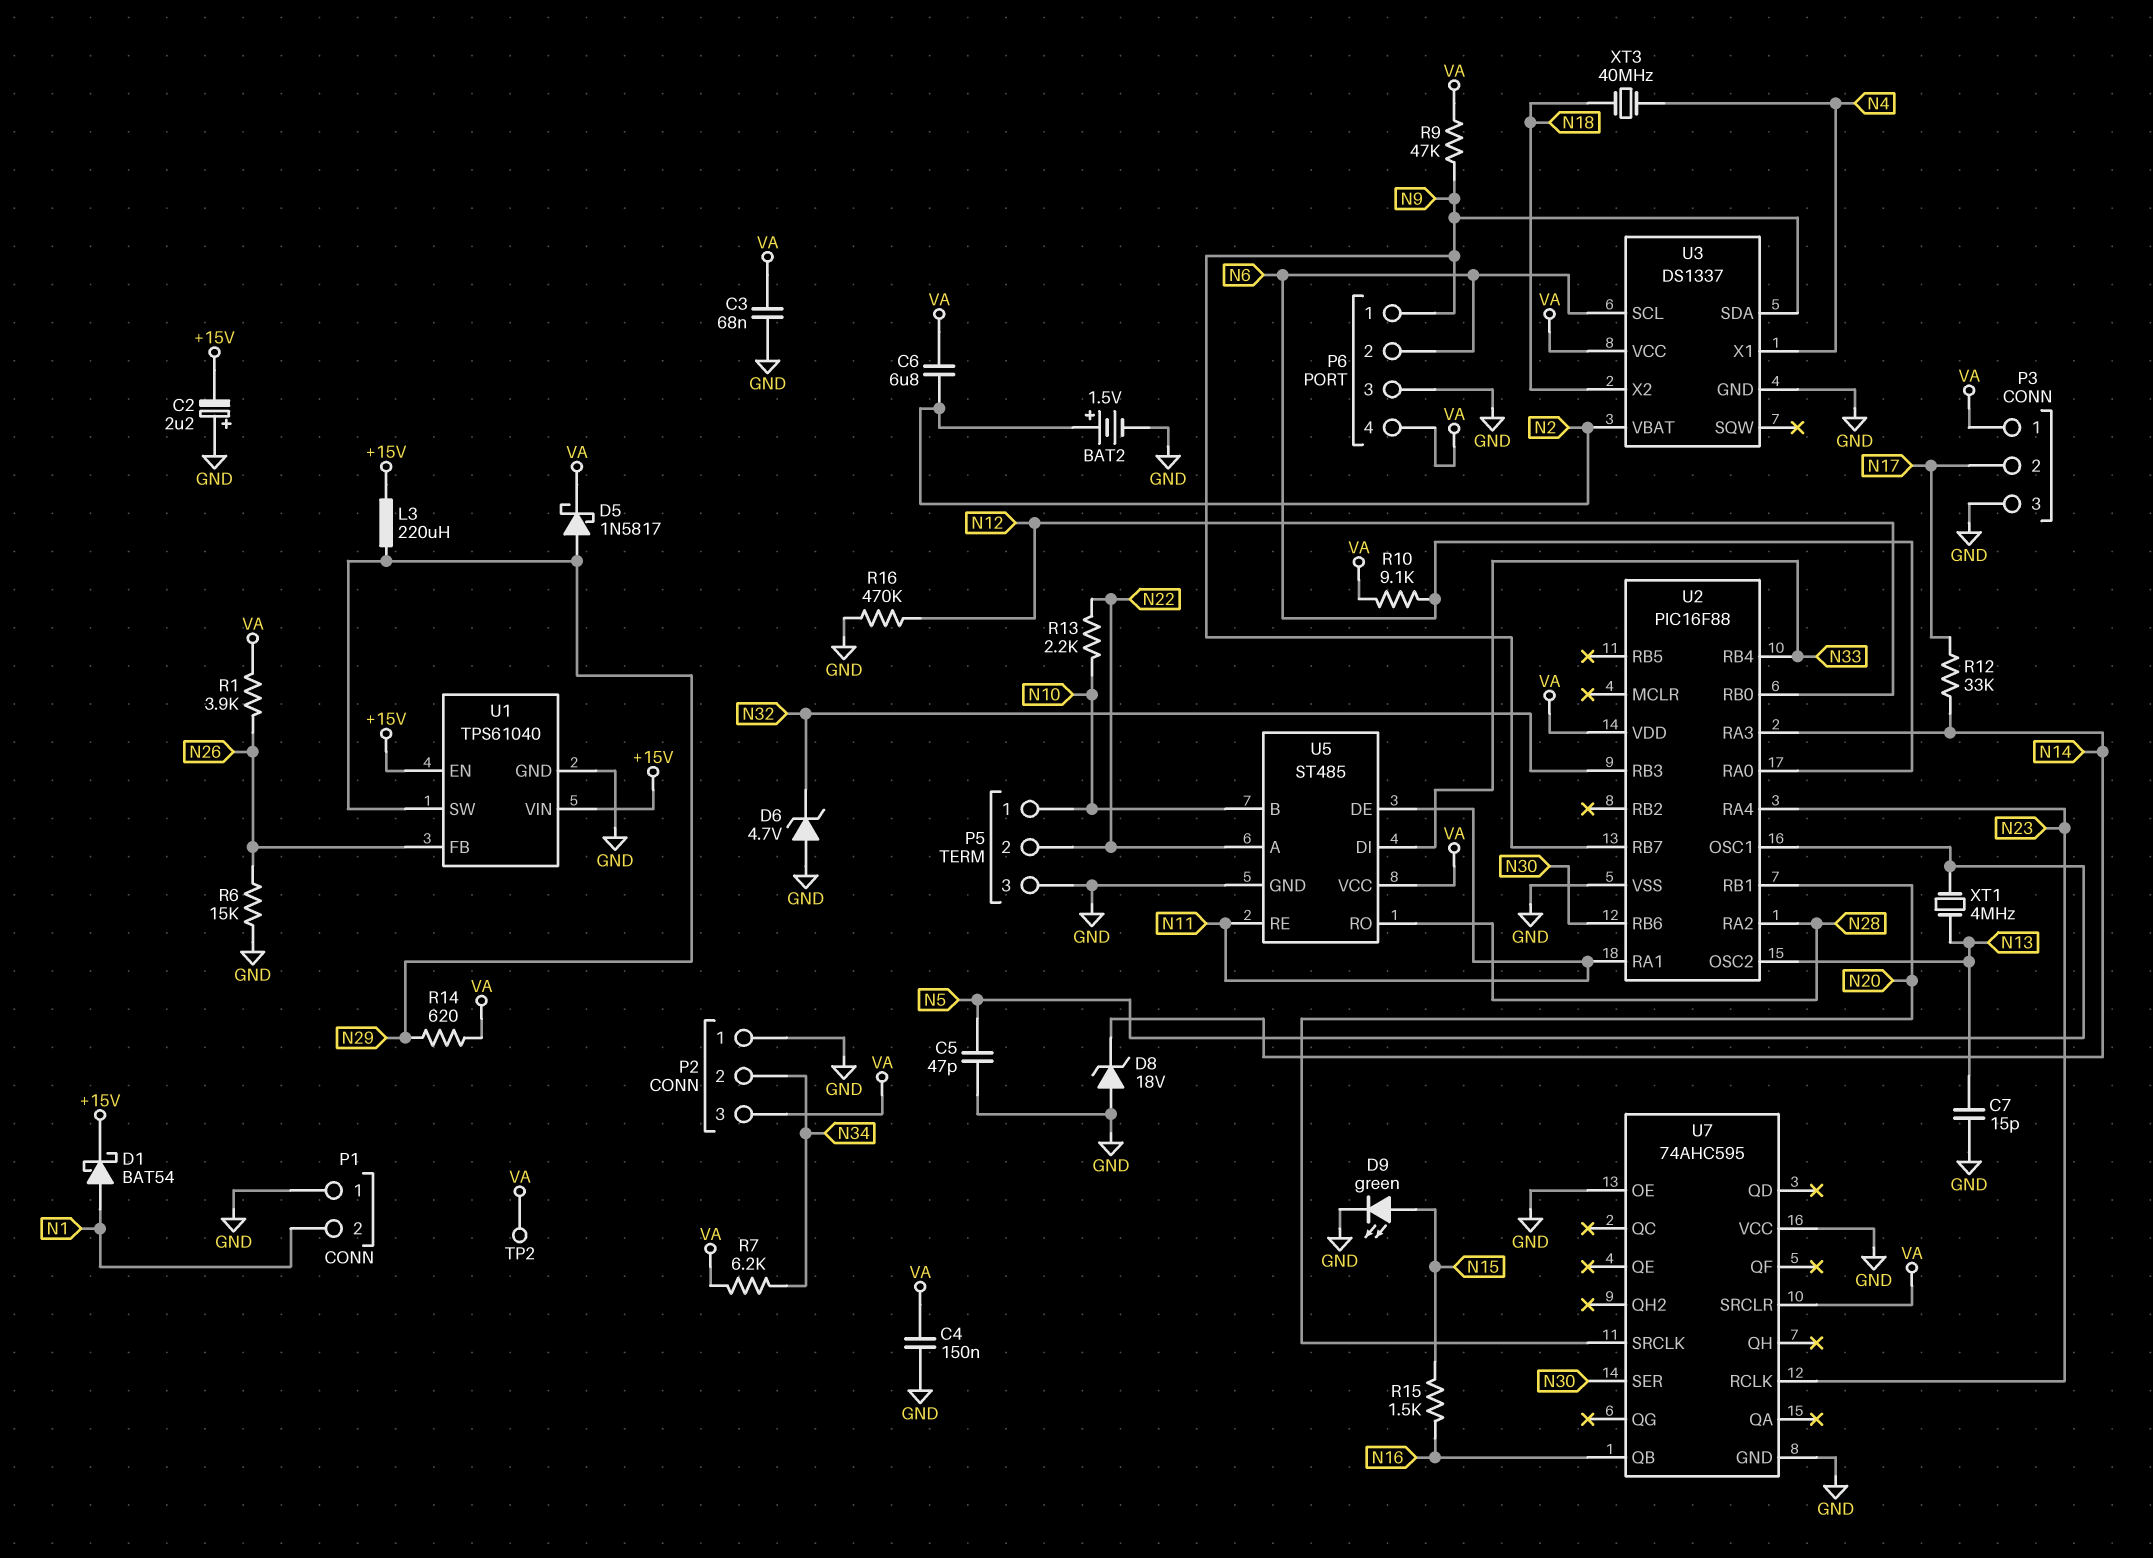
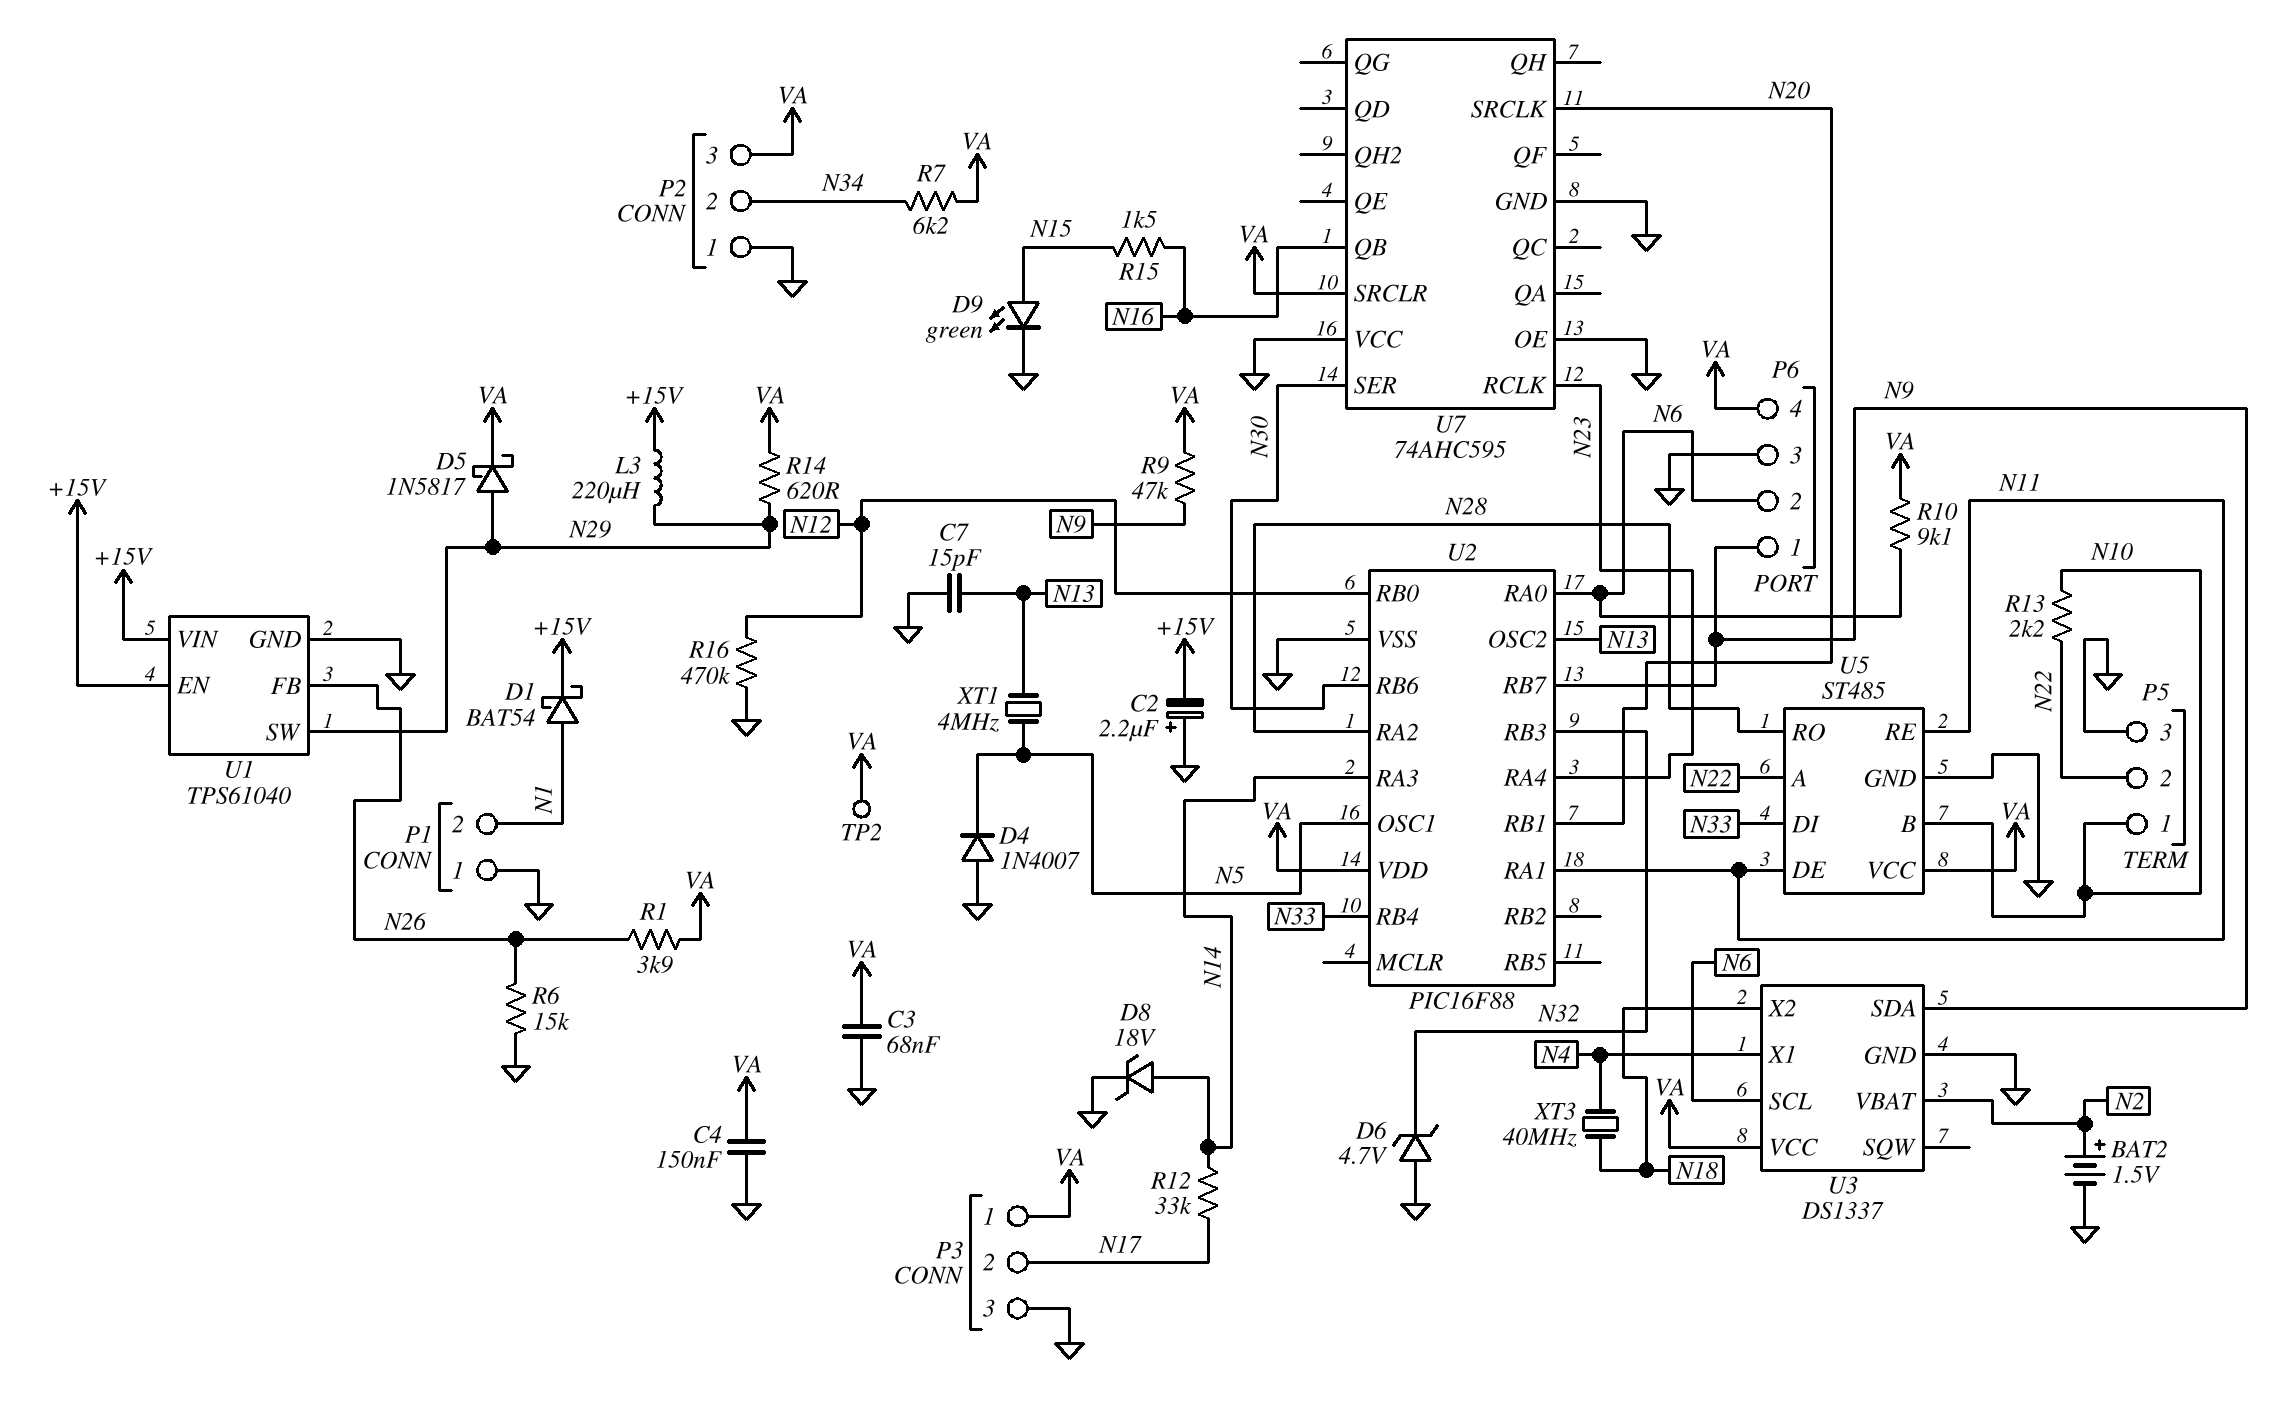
C5: 47pF (GND, N5) -> none
C6: 6.8uF (N2, VA) -> none
D4: none -> diode 1N4007 (A GND, K N5)
D8: zener 18V (A GND, K N14) -> zener 18V (A N14, K GND)

